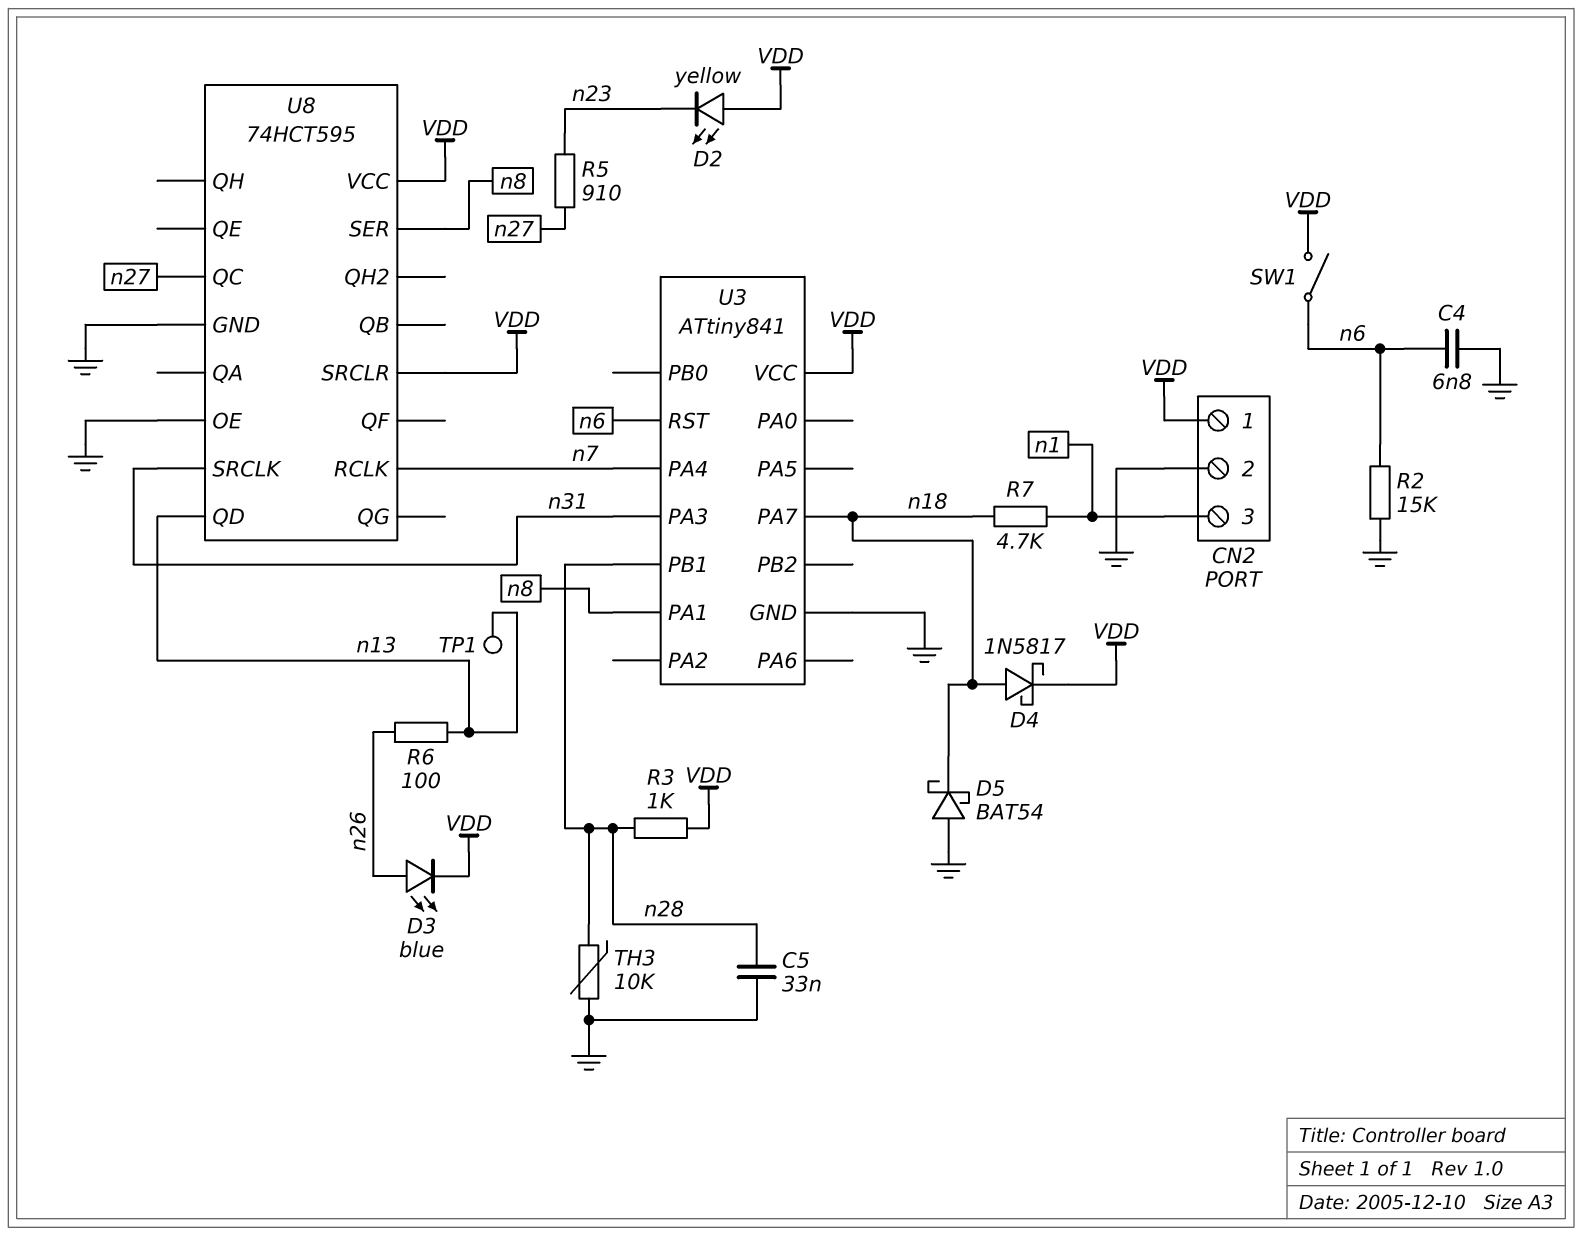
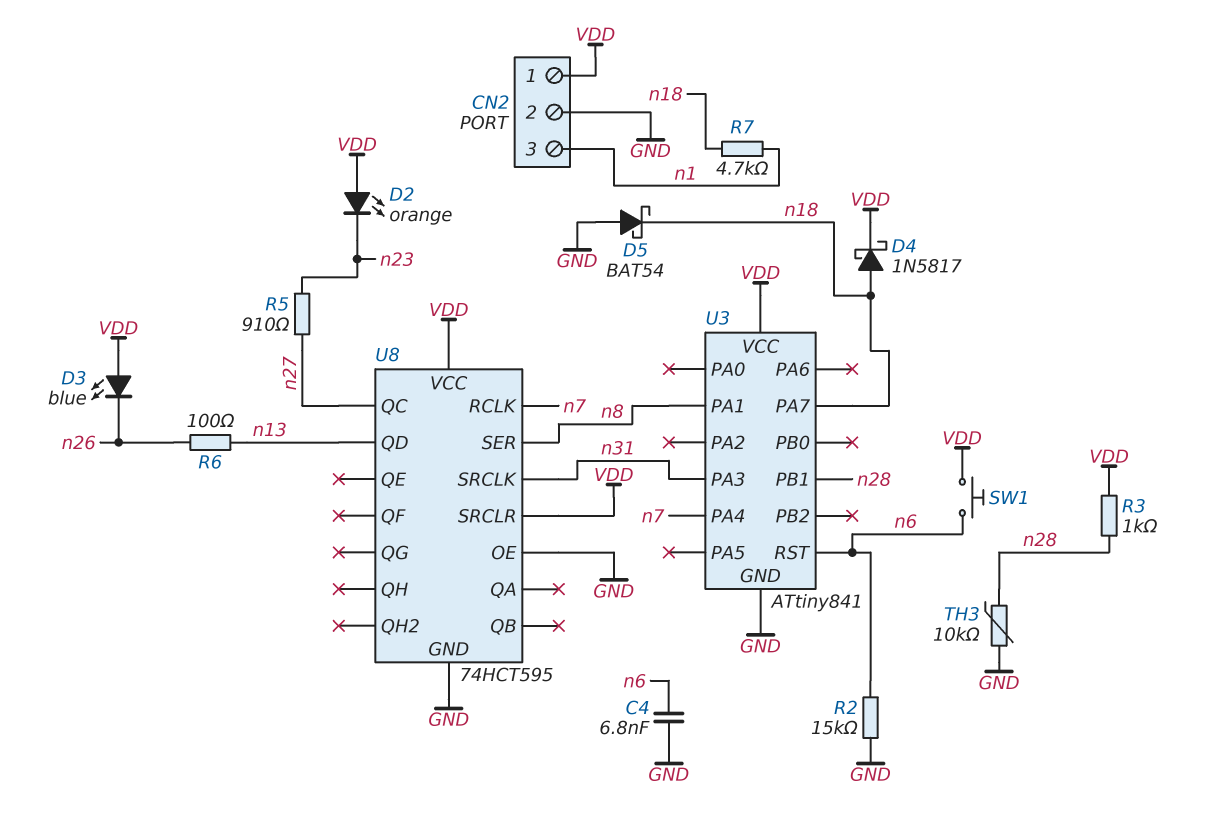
C5: 33nF (GND, n28) -> none
D2: LED yellow (A VDD, K n23) -> LED orange (A VDD, K n23)
D3: LED blue (A n26, K VDD) -> LED blue (A VDD, K n26)
SW1: switch (VDD, n6) -> button (VDD, n6)
TP1: test point (n13) -> none

